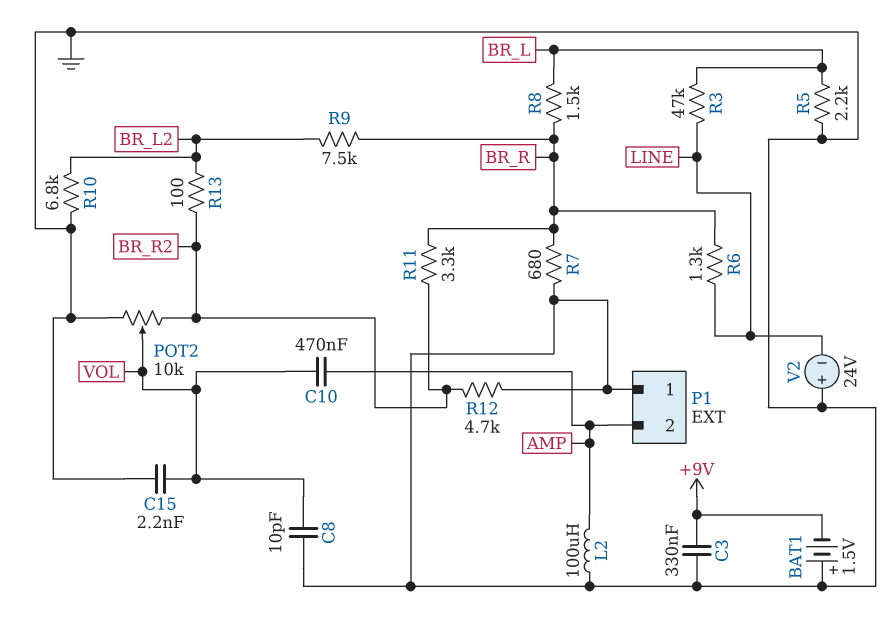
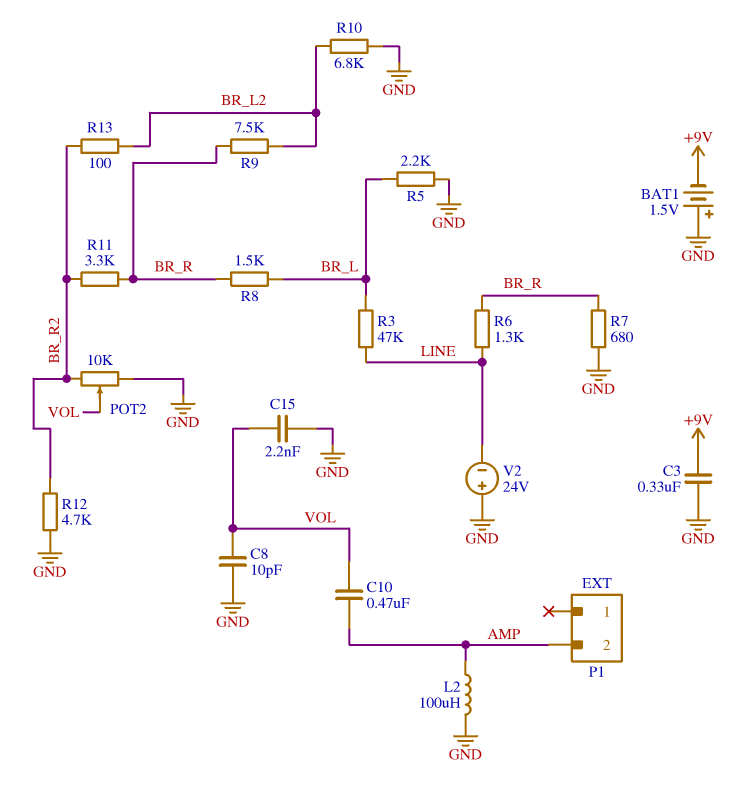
P1 pin 1: GND -> none

